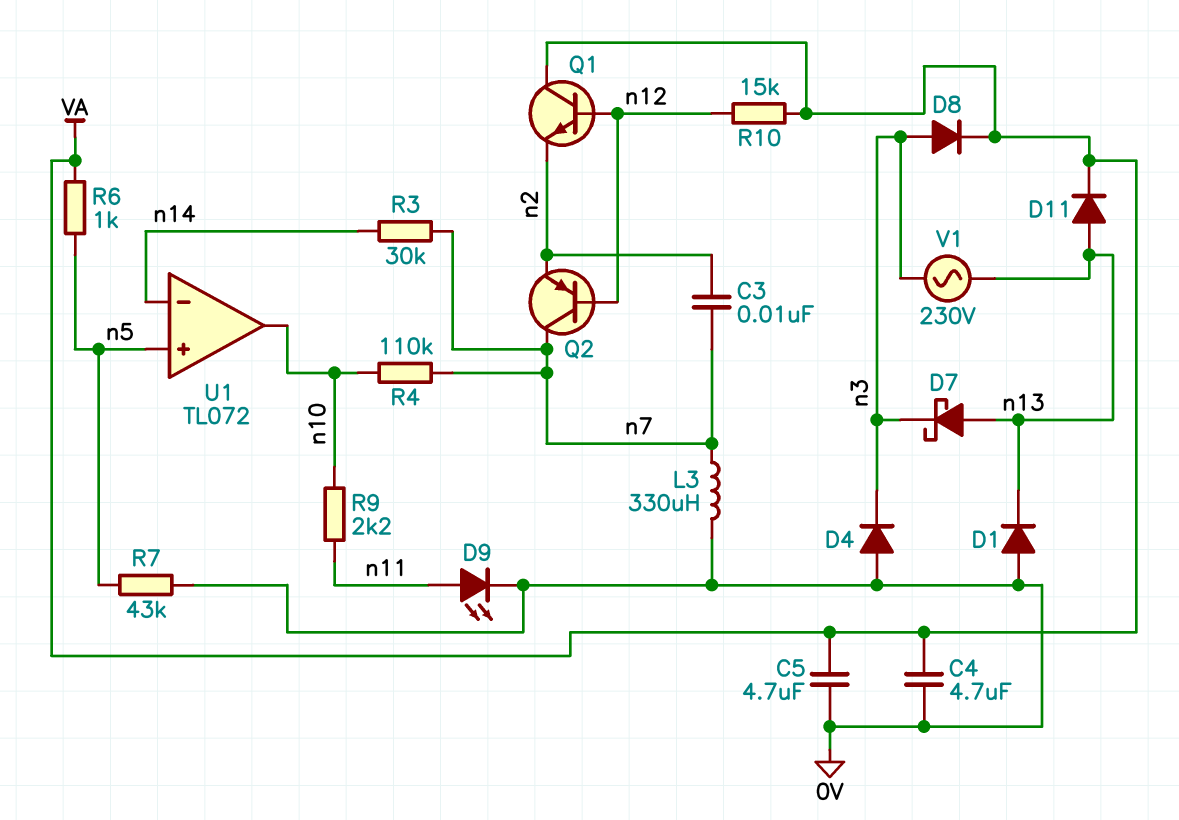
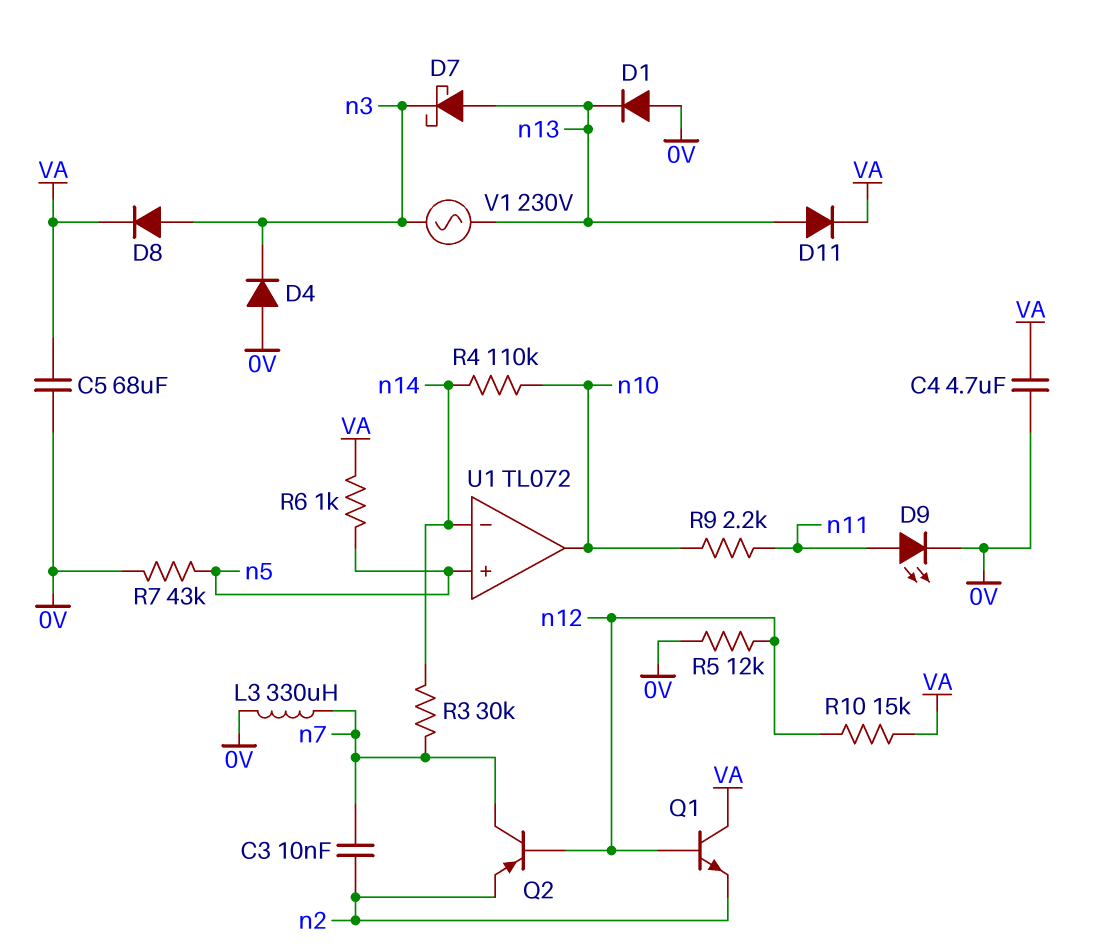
C5: 4.7uF (0V, VA) -> 68uF (0V, VA)
R4: 110k (n7, n10) -> 110k (n10, n14)
R5: none -> 12k (0V, n12)

